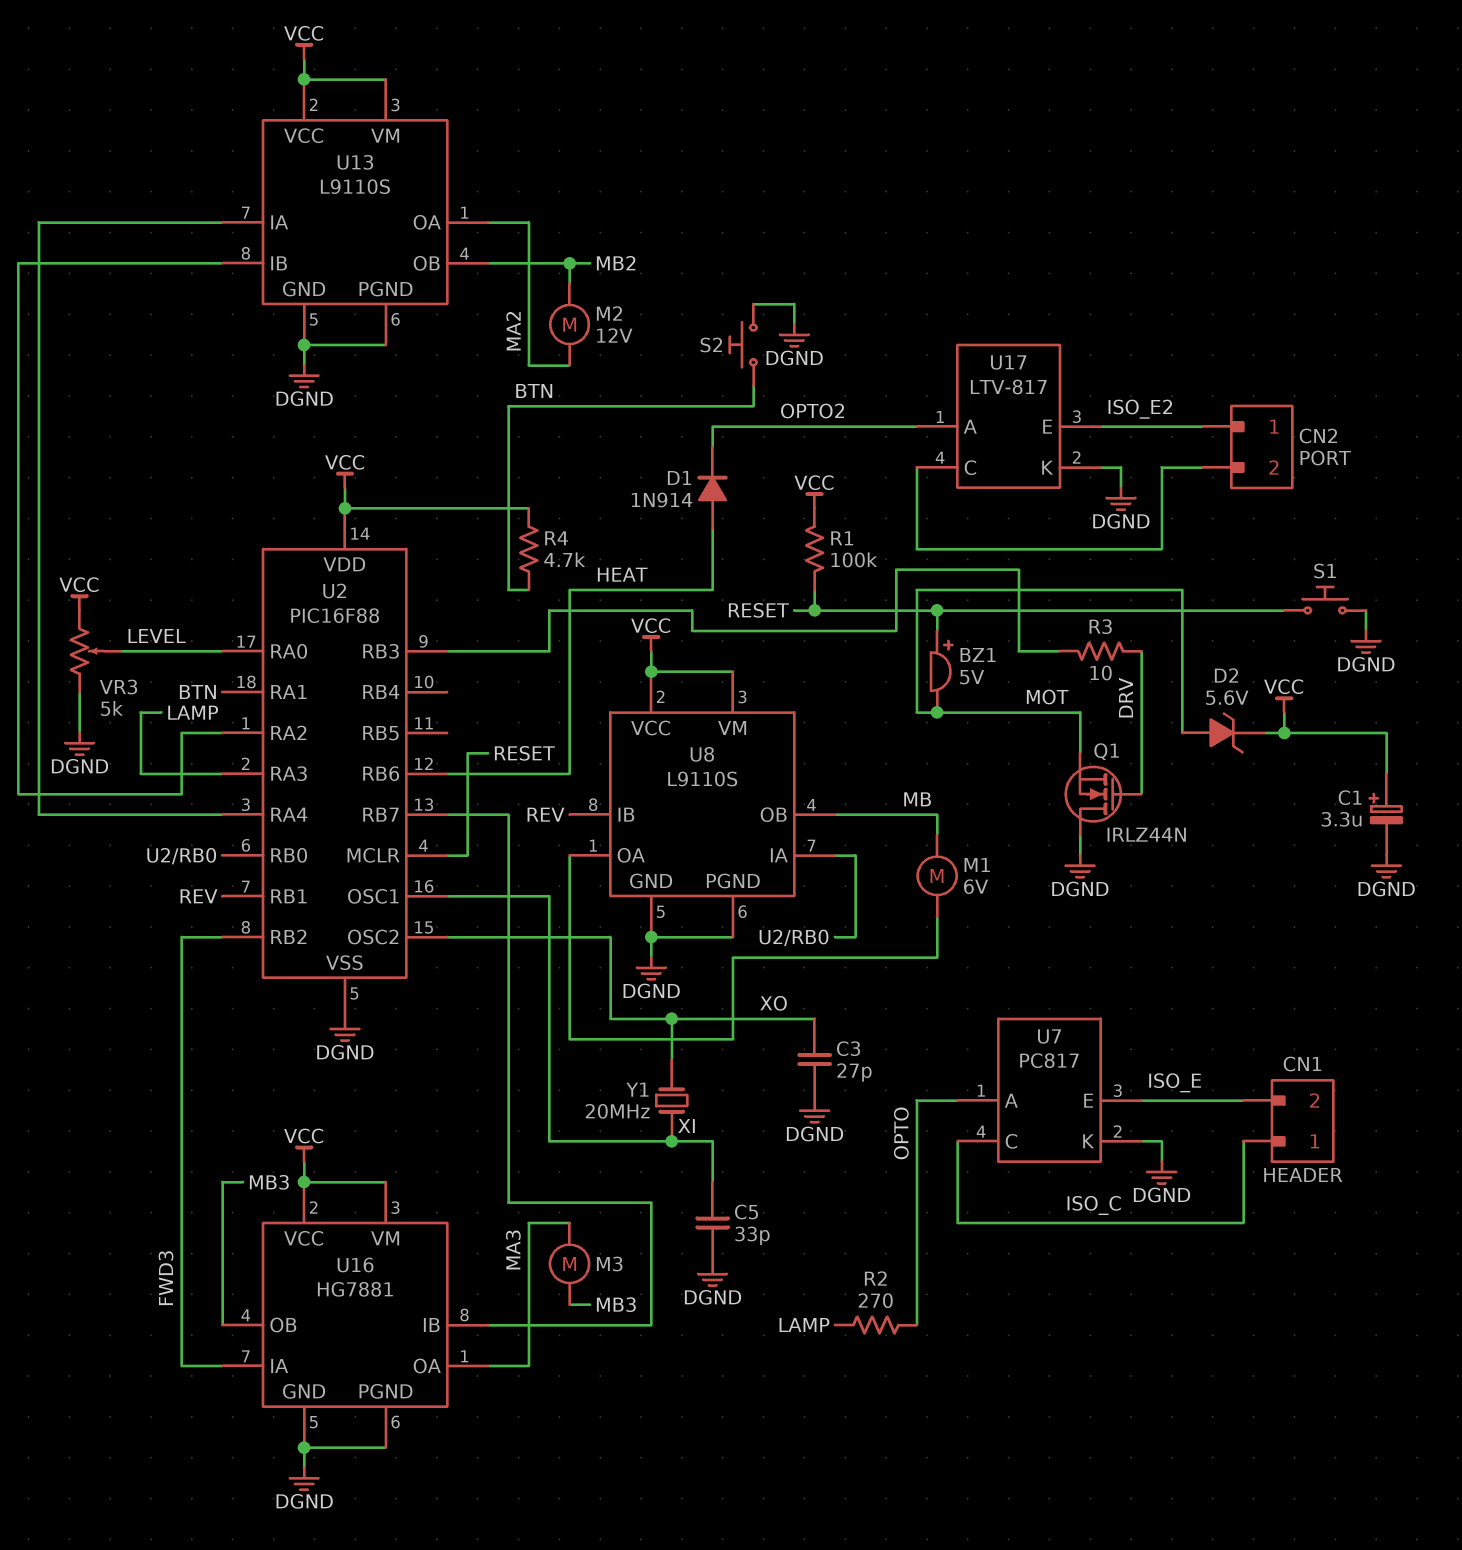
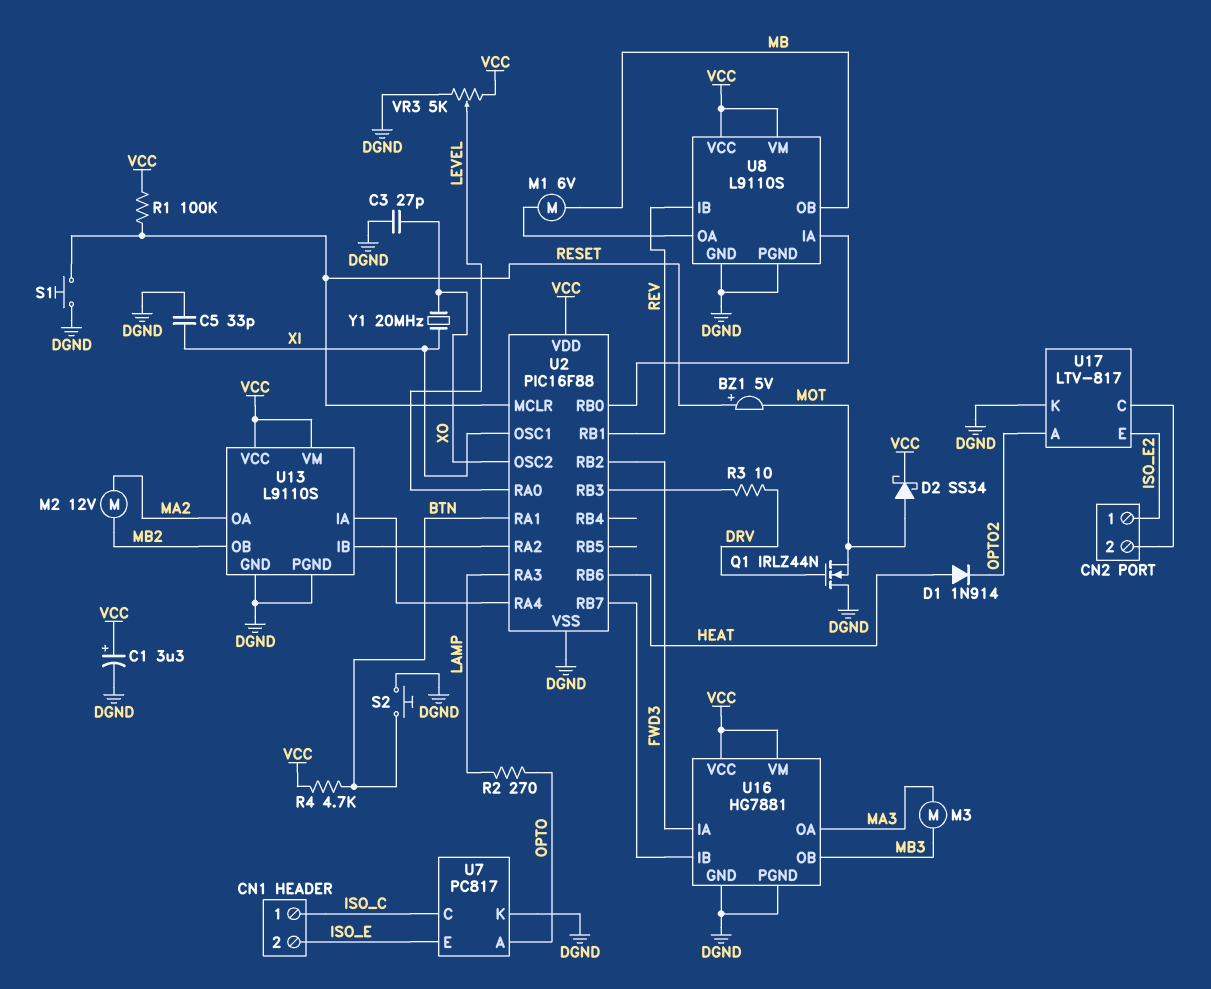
D2: zener 5.6V (A MOT, K VCC) -> schottky SS34 (A MOT, K VCC)

